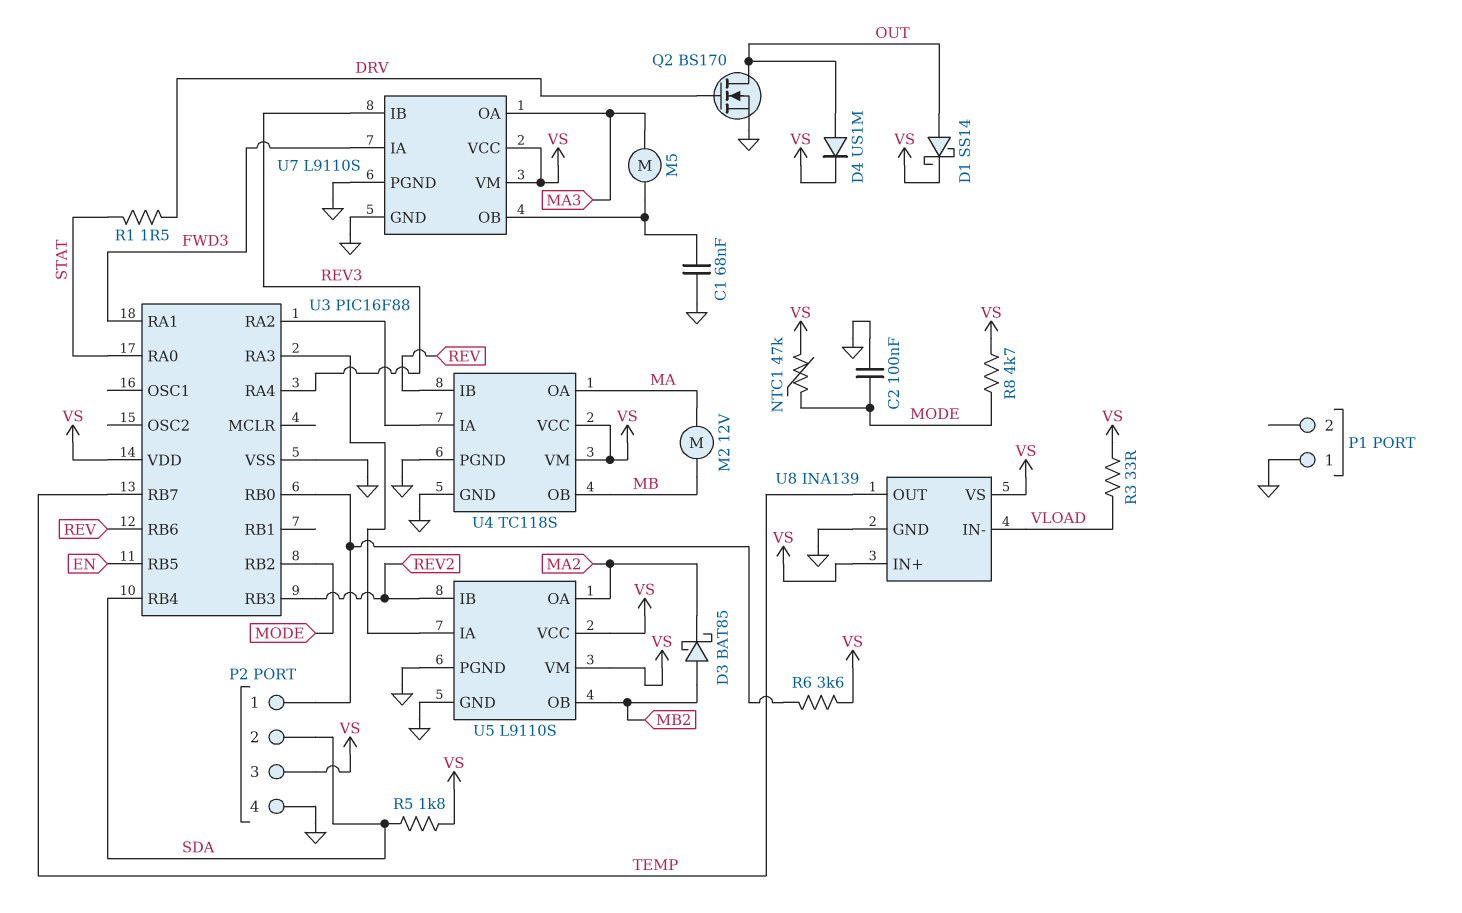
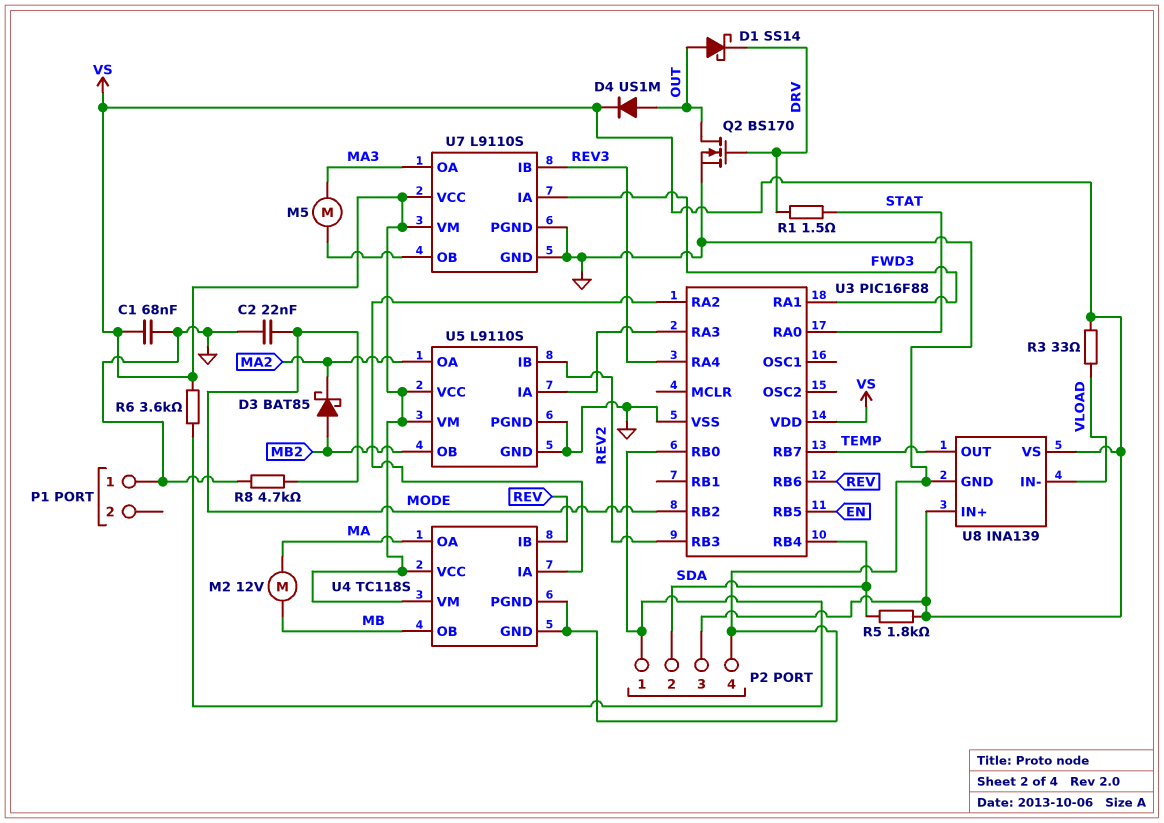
C1: 68nF (GND, U7/OB) -> 68nF (GND, VS)
C2: 100nF (GND, MODE) -> 22nF (GND, MODE)
D1: schottky SS14 (A OUT, K VS) -> schottky SS14 (A OUT, K DRV)
NTC1: 47k (MODE, VS) -> none
R8: 4.7k (MODE, VS) -> 4.7k (GND, MODE)

